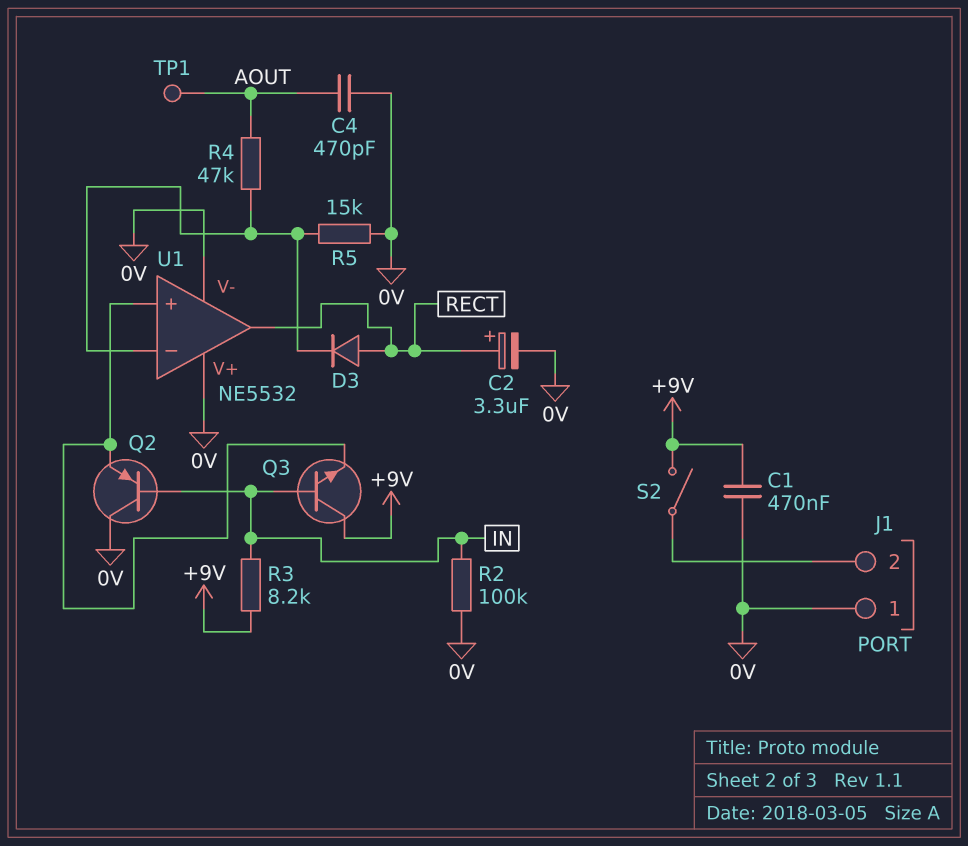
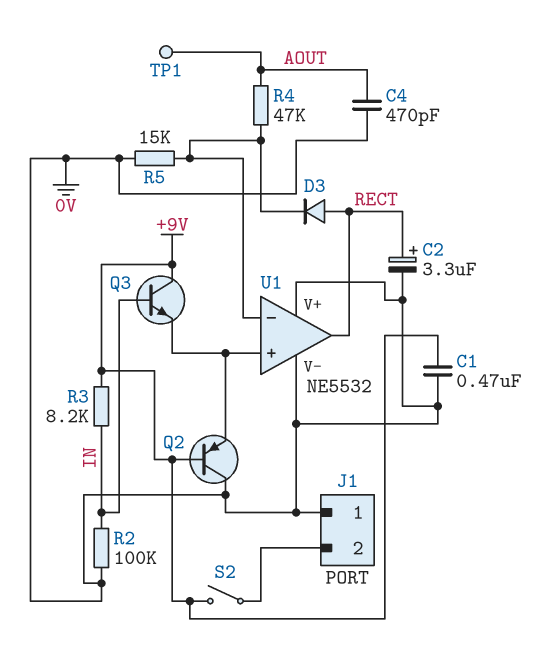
Q2: PNP (B IN, C 0V, E U1/in+) -> PNP (B +9V, C 0V, E U1/in+)

